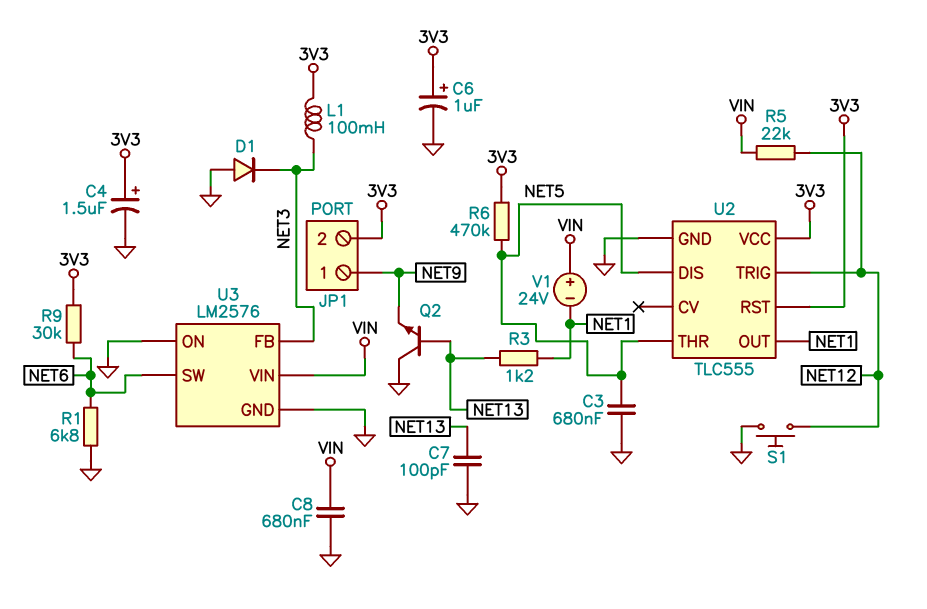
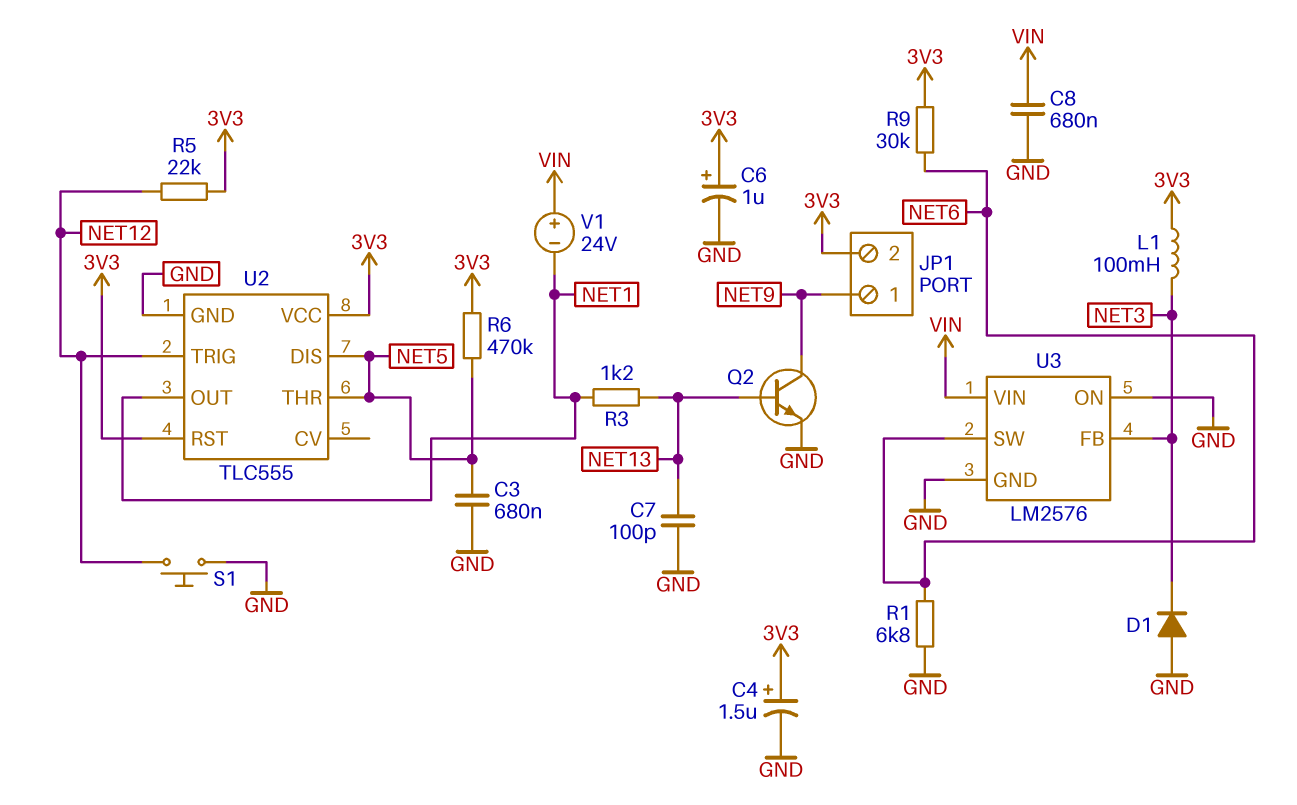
Q2: NPN (B NET13, C GND, E NET9) -> NPN (B NET13, C NET9, E GND)
R5: 22k (NET12, VIN) -> 22k (3V3, NET12)

